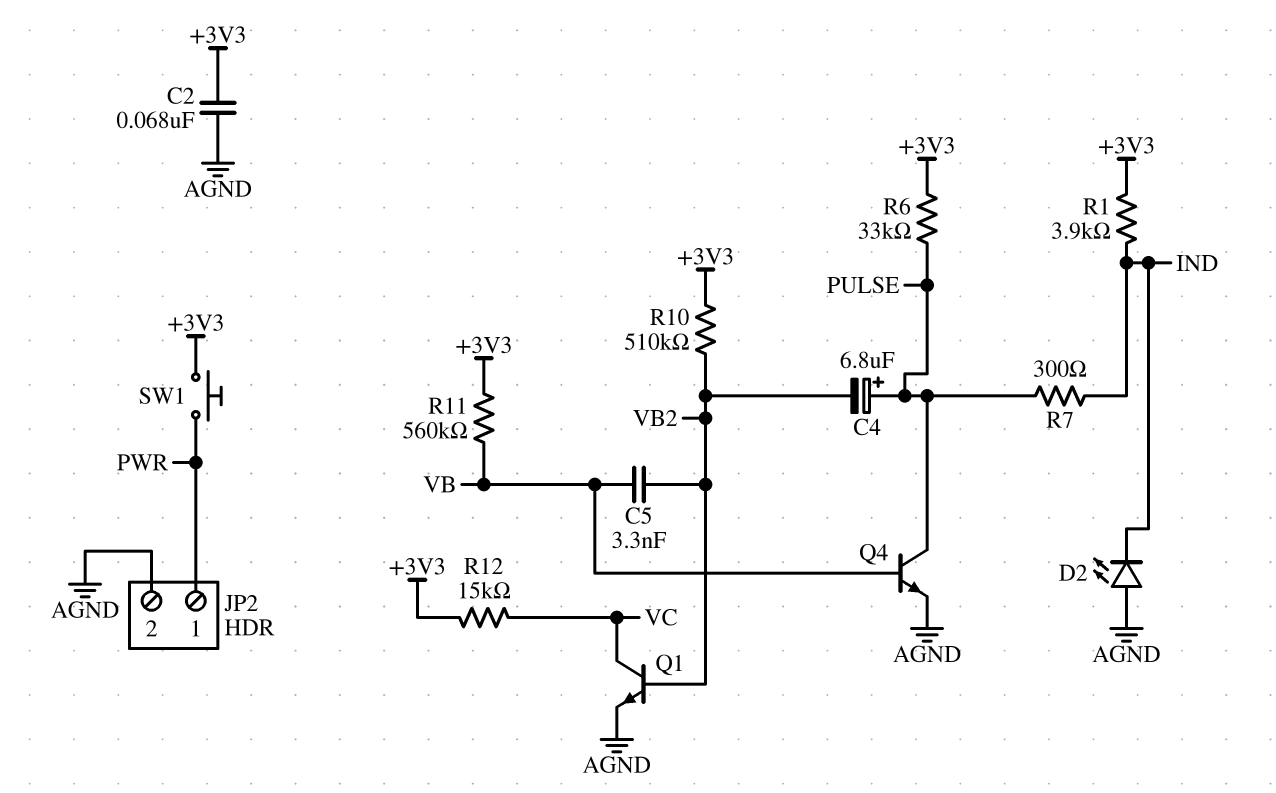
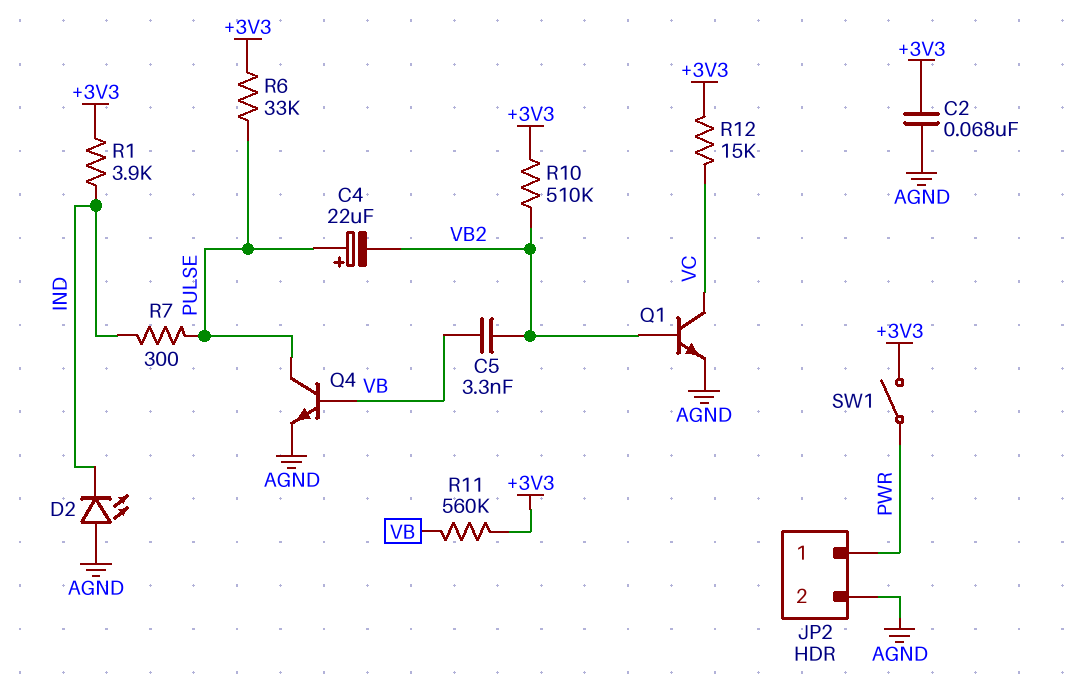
C4: 6.8uF (plus PULSE, minus VB2) -> 22uF (plus PULSE, minus VB2)
SW1: button (+3V3, PWR) -> switch (+3V3, PWR)

